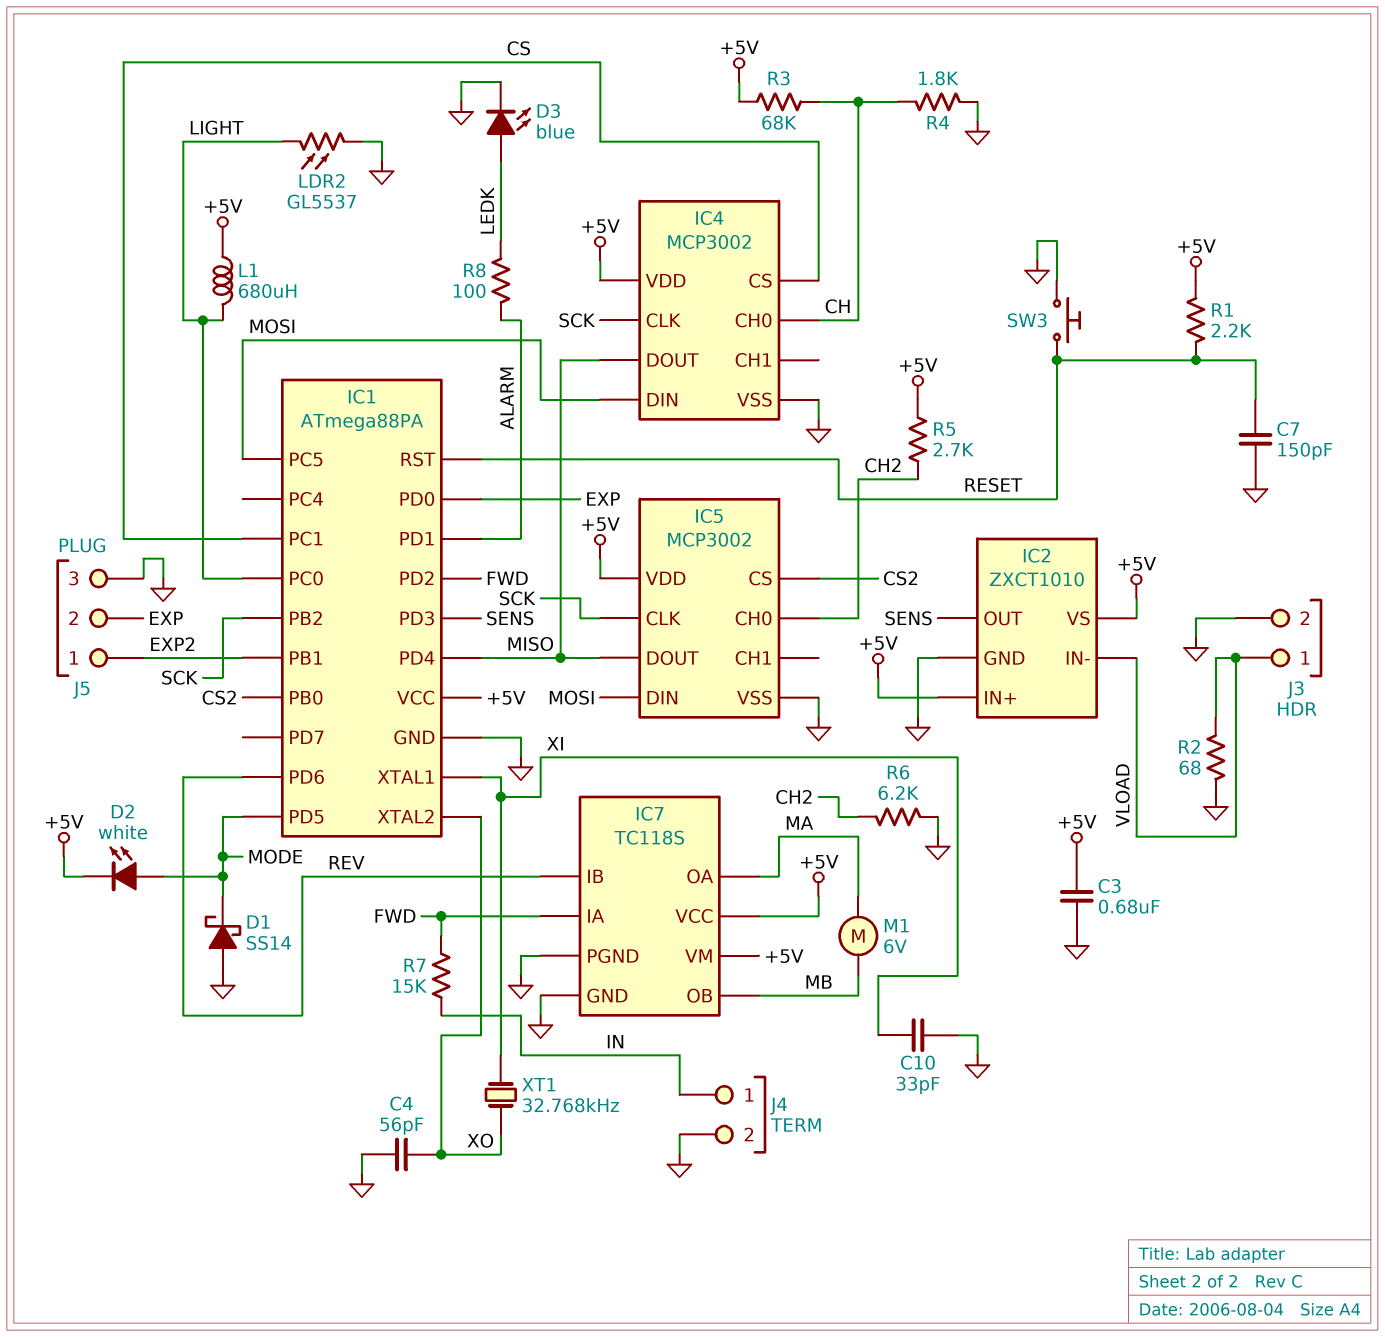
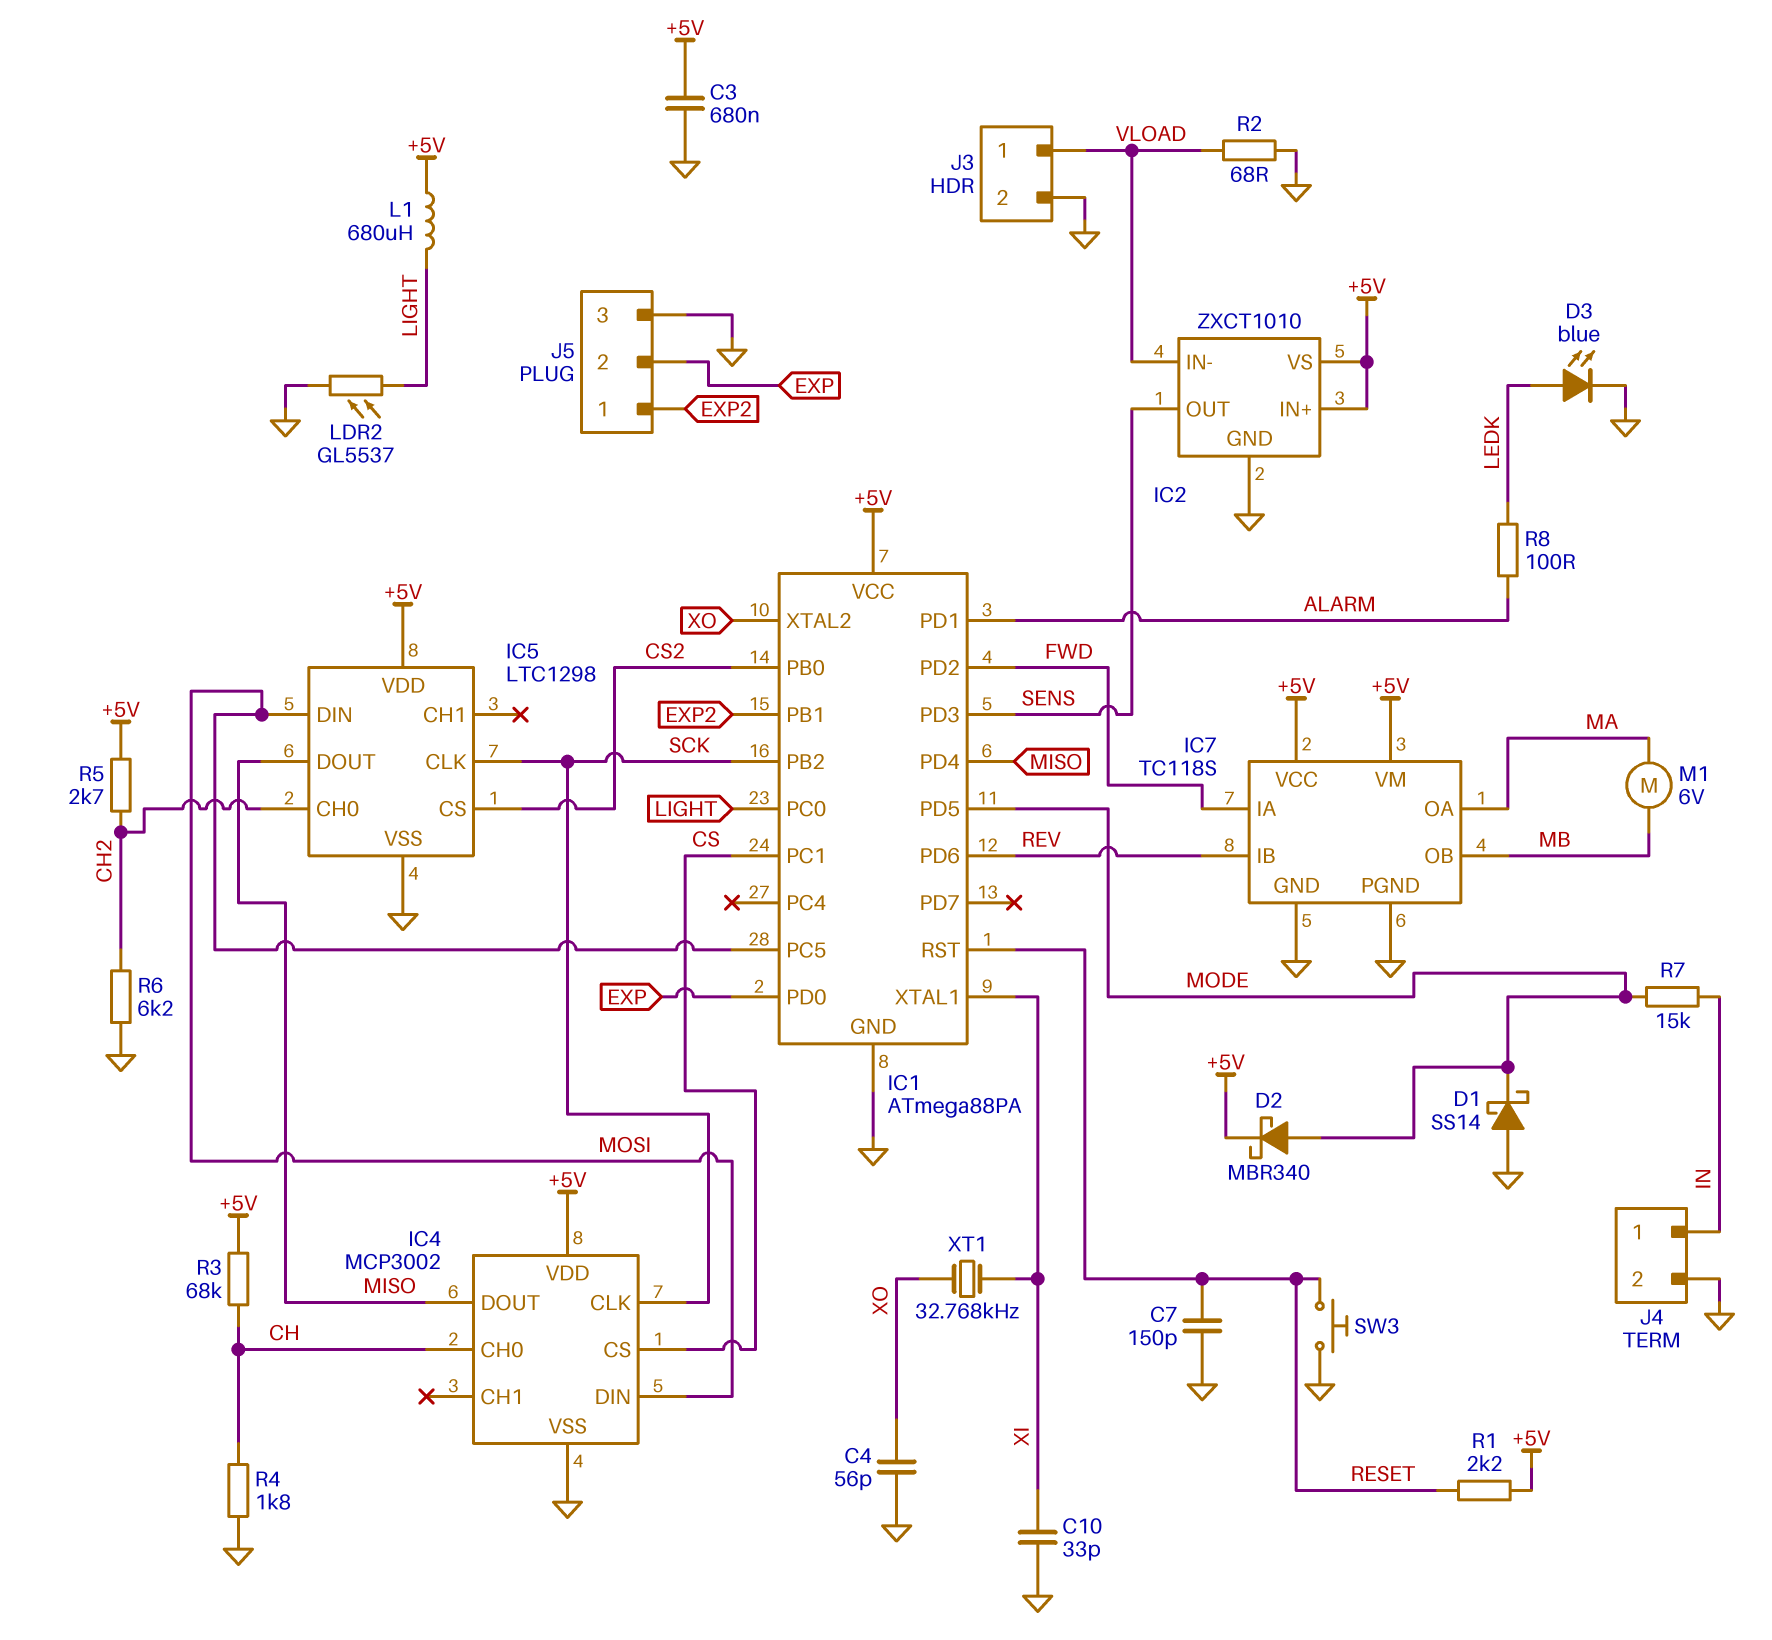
D2: LED white (A MODE, K +5V) -> schottky MBR340 (A MODE, K +5V)
IC5: MCP3002 -> LTC1298
R7: 15k (FWD, IN) -> 15k (IN, MODE)

